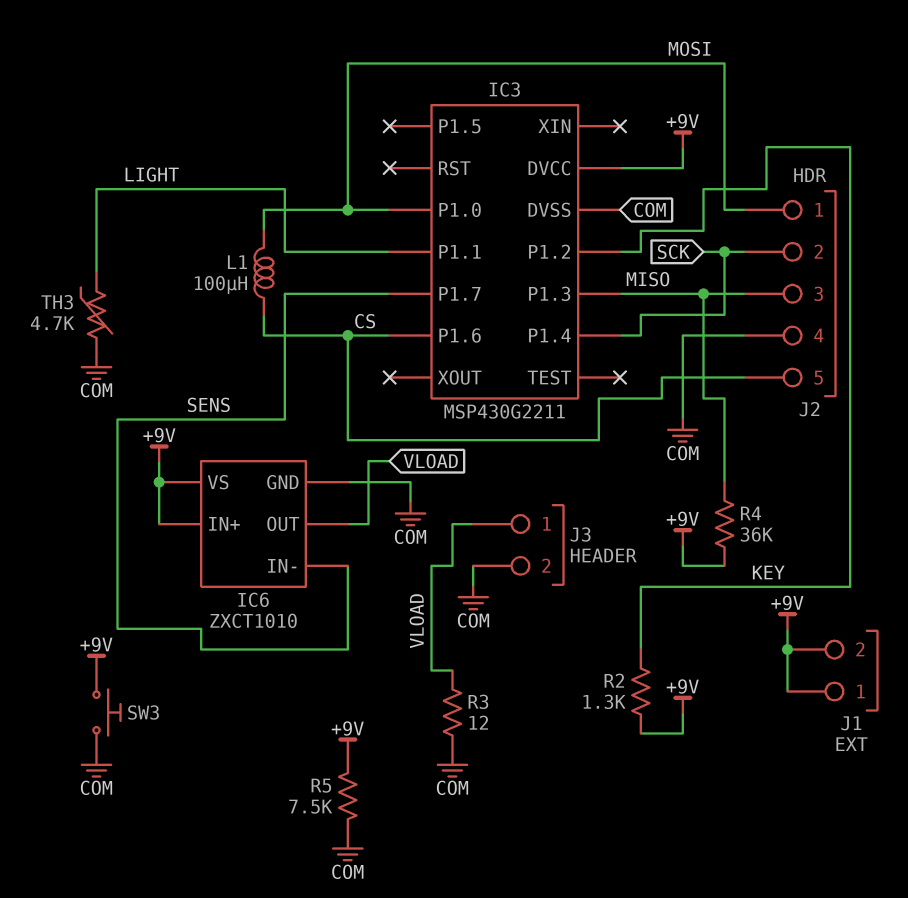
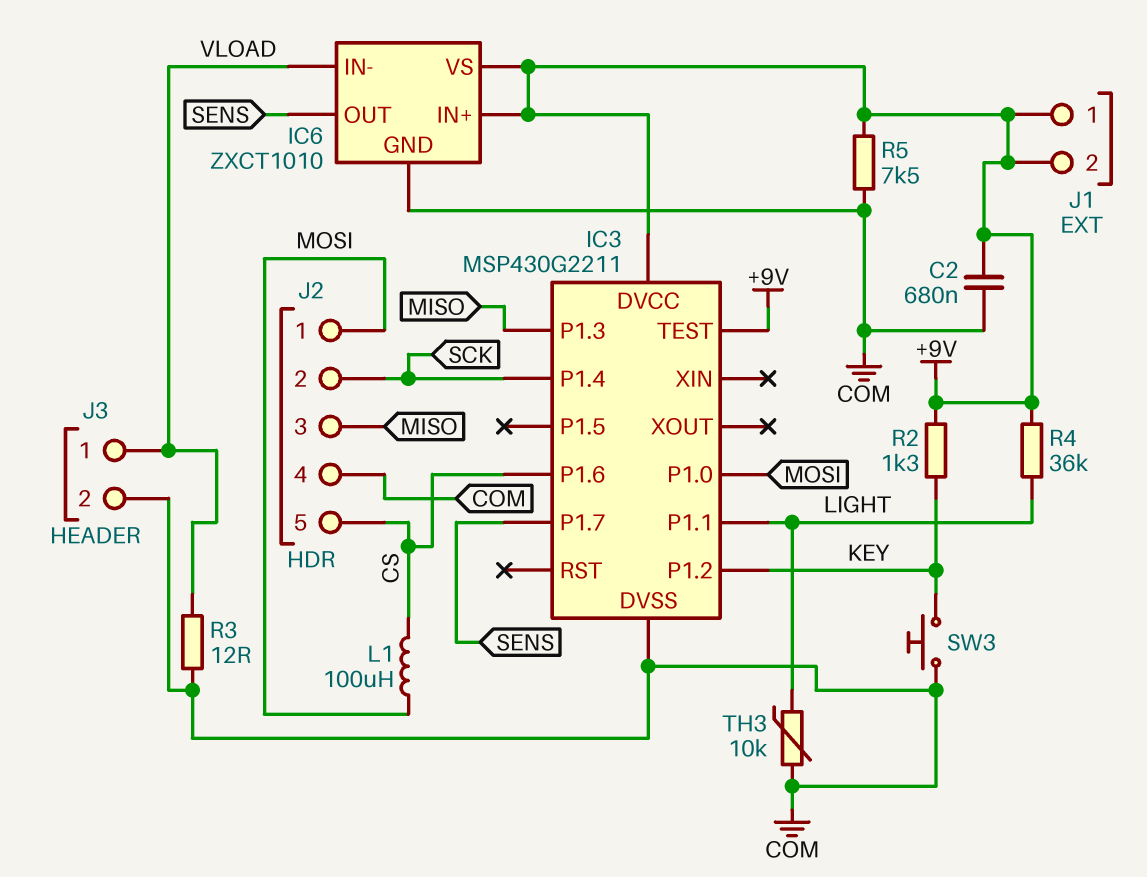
C2: none -> 680nF (+9V, COM)
IC3 pin TEST: none -> +9V
IC6 pin IN-: SENS -> VLOAD
IC6 pin OUT: VLOAD -> SENS
R4: 36k (+9V, MISO) -> 36k (+9V, LIGHT)
SW3: button (+9V, COM) -> button (COM, KEY)
TH3: 4.7k (COM, LIGHT) -> 10k (COM, LIGHT)

